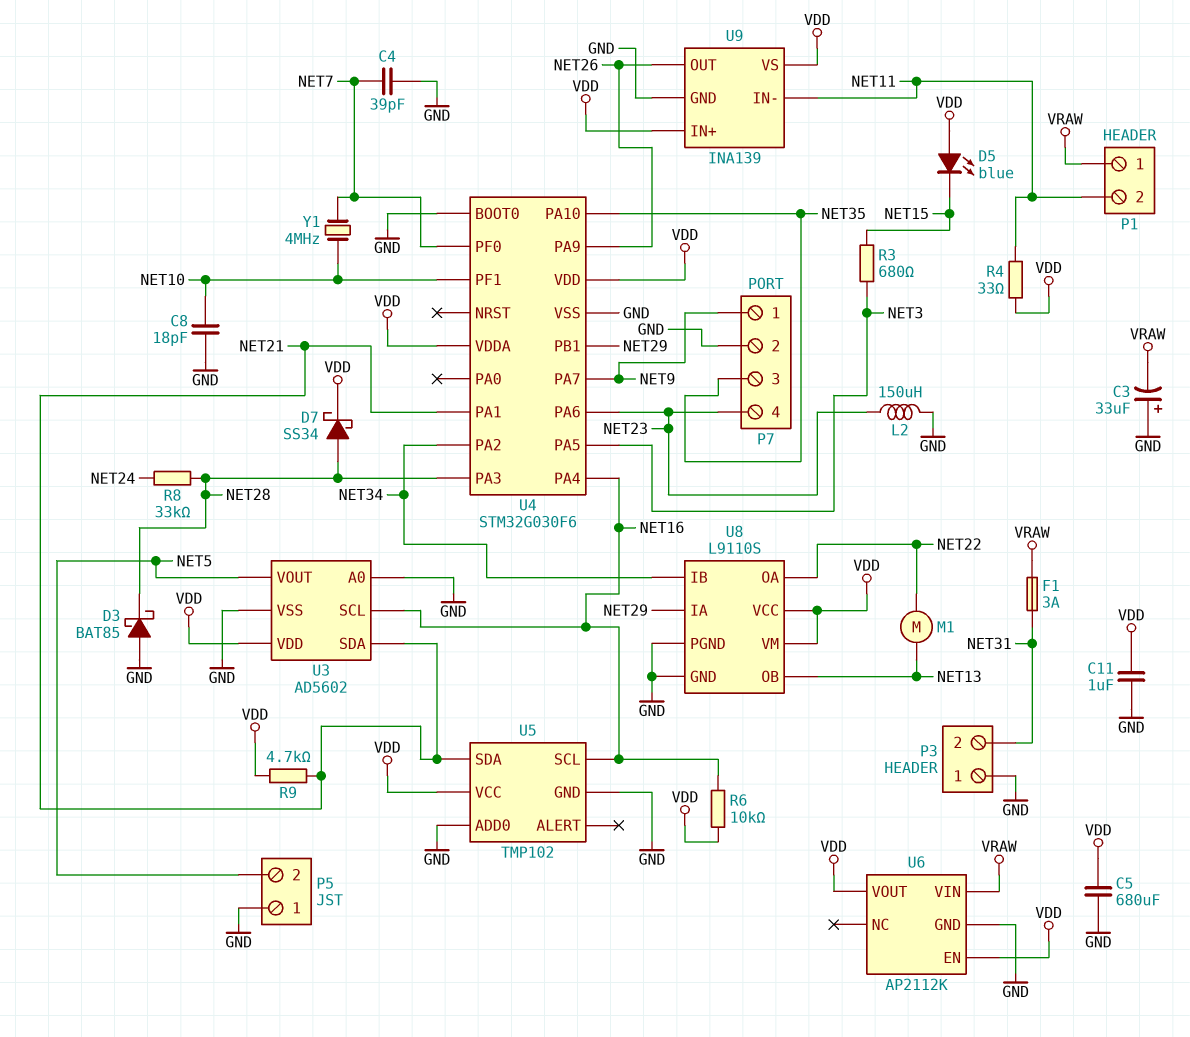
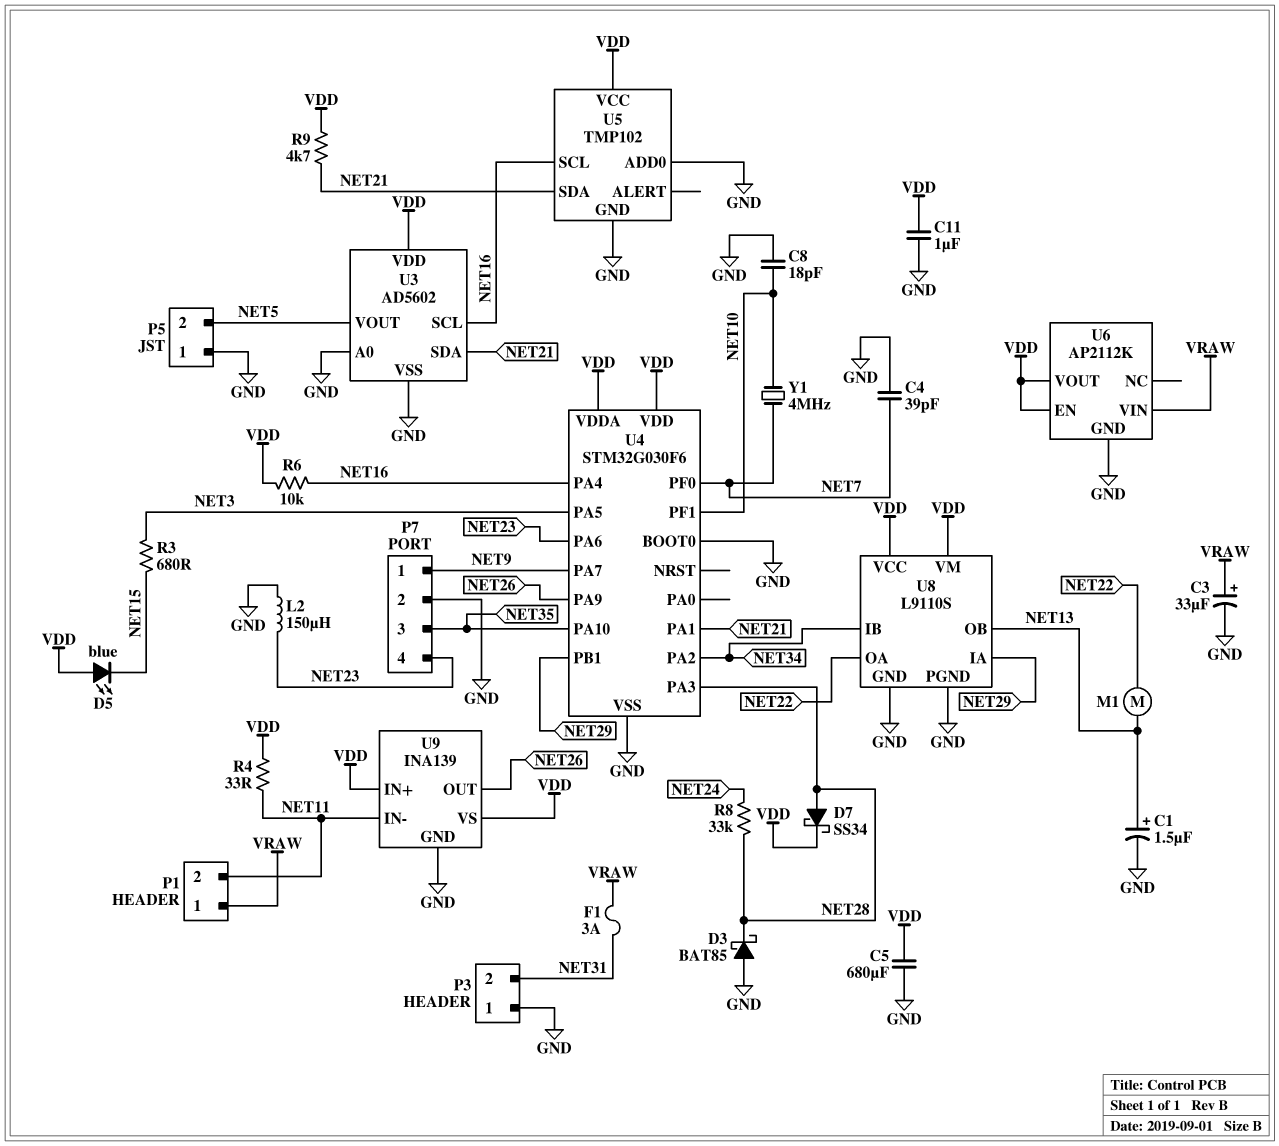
C1: none -> 1.5uF (plus NET13, minus GND)
C3: 33uF (plus GND, minus VRAW) -> 33uF (plus VRAW, minus GND)

